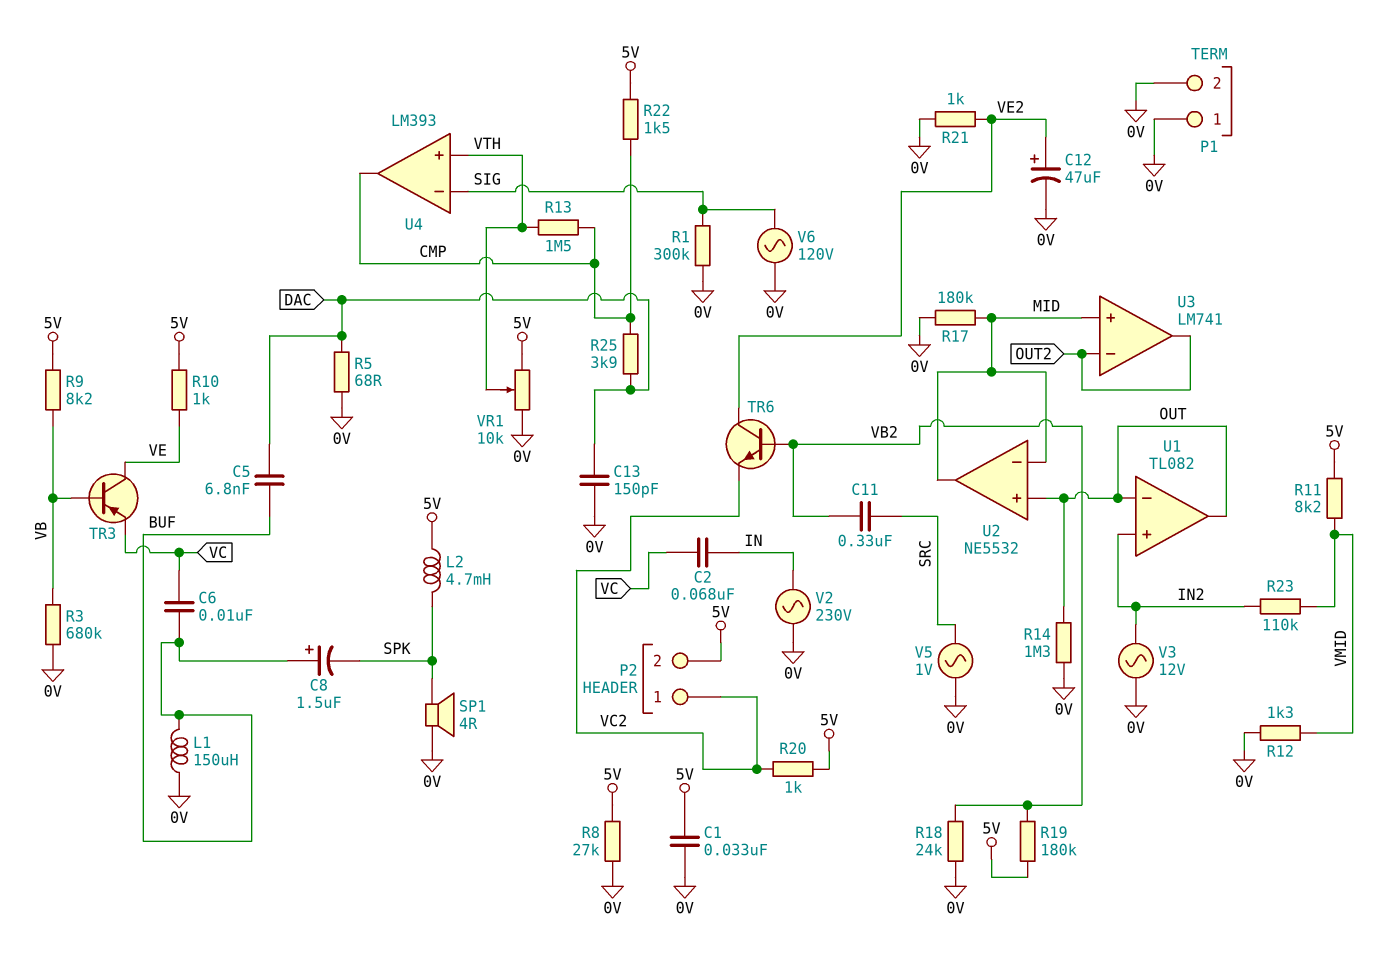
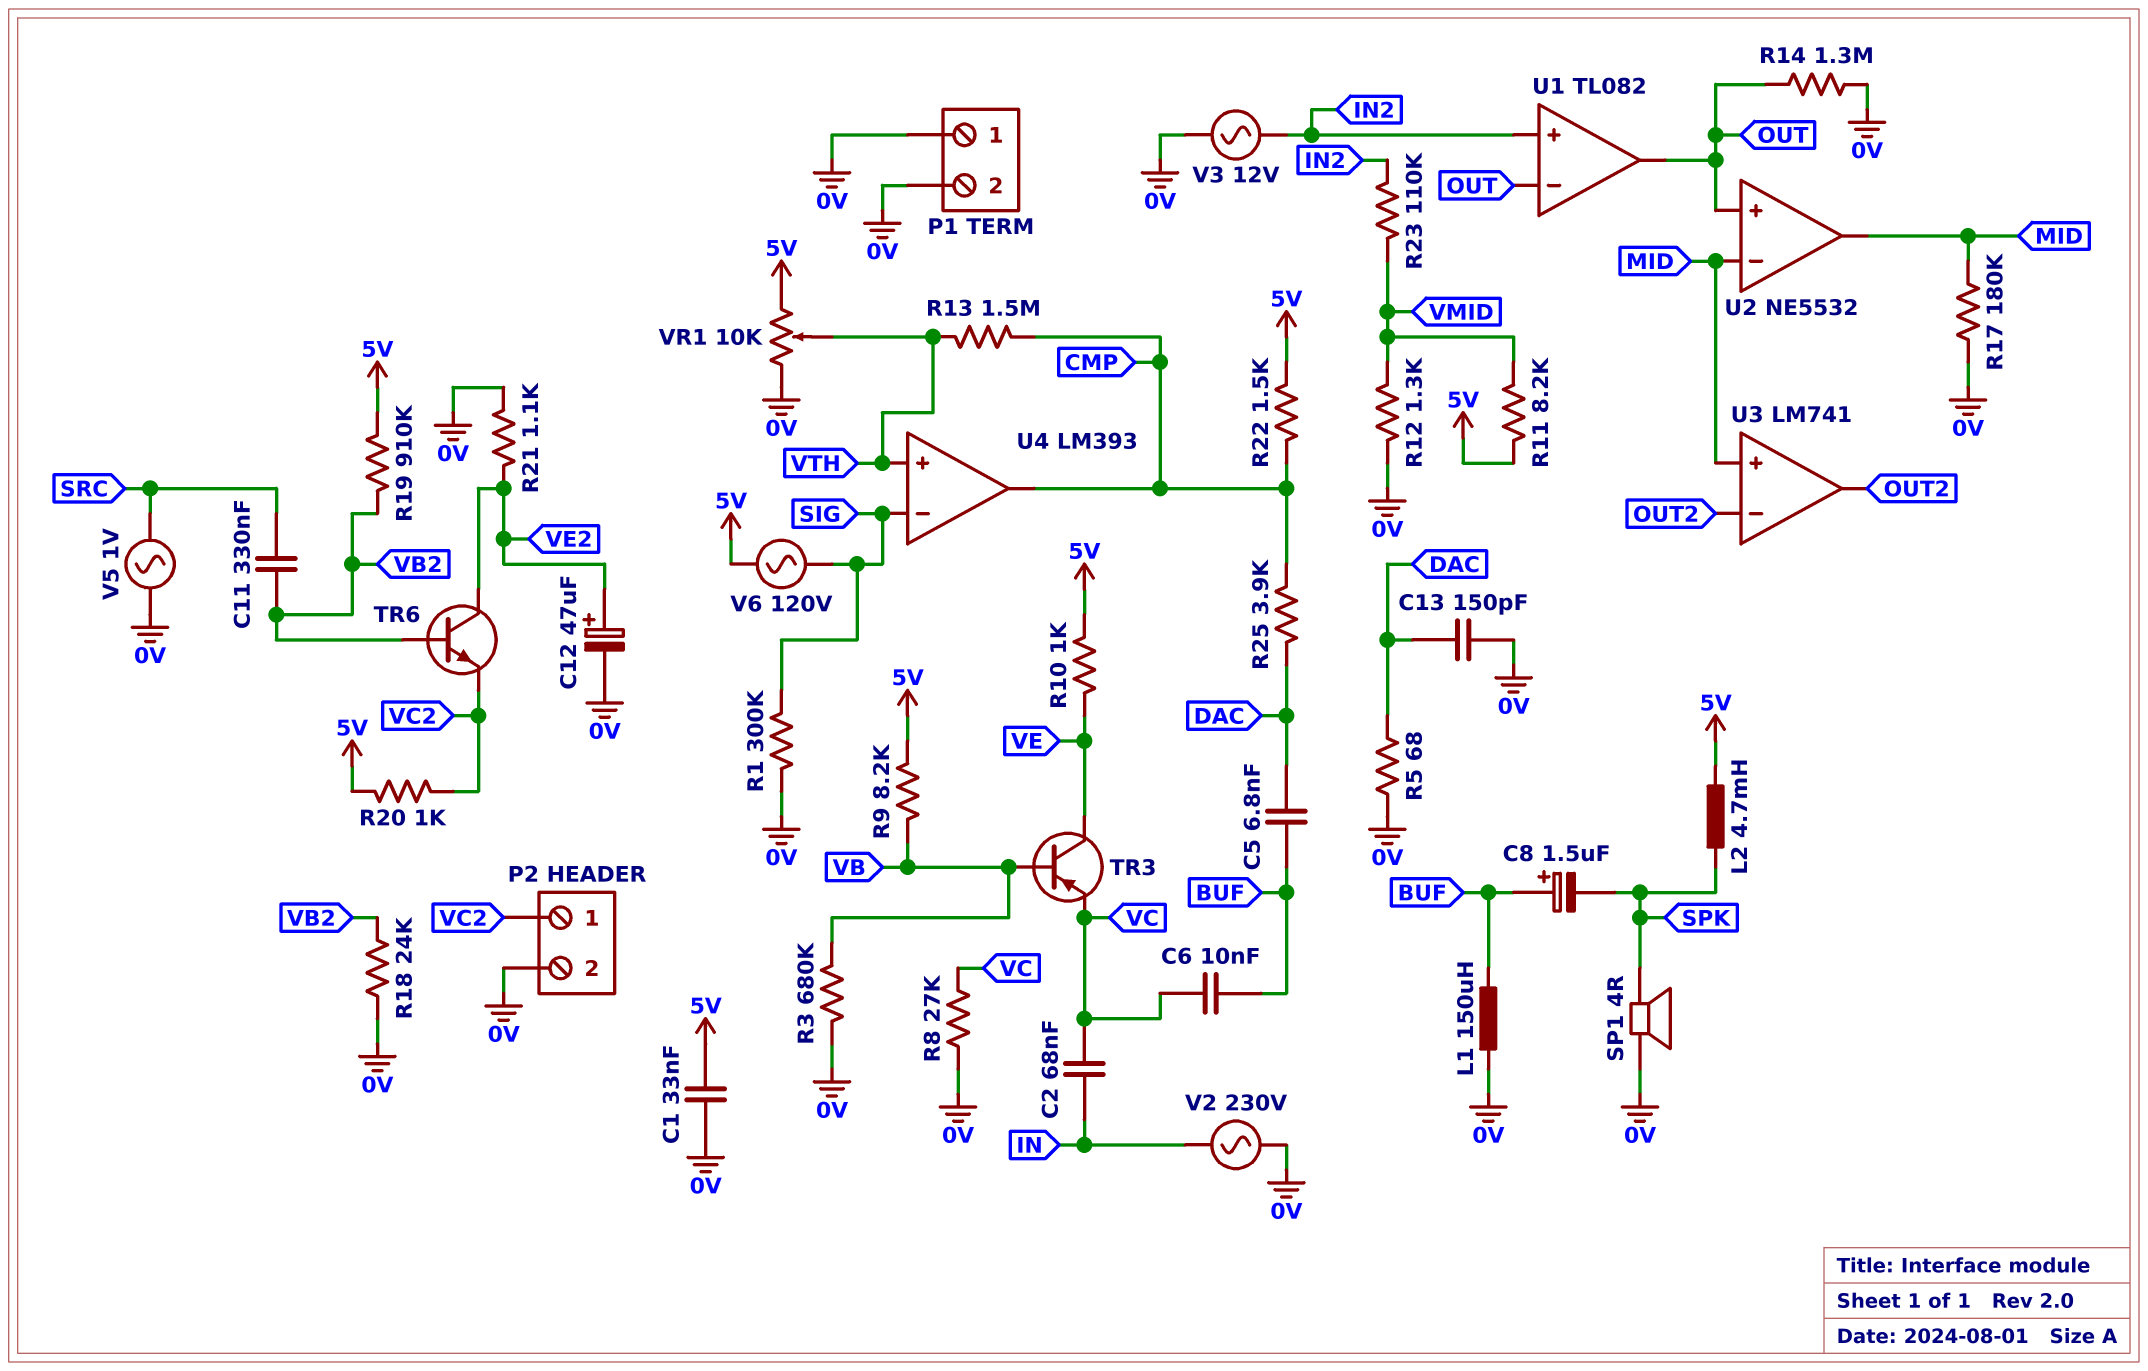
P2 pin 2: 5V -> 0V
R8: 27k (0V, 5V) -> 27k (0V, VC)
R19: 180k (5V, VB2) -> 910k (5V, VB2)
R21: 1k (0V, VE2) -> 1.1k (0V, VE2)
V6: AC 120V (0V, SIG) -> AC 120V (5V, SIG)

